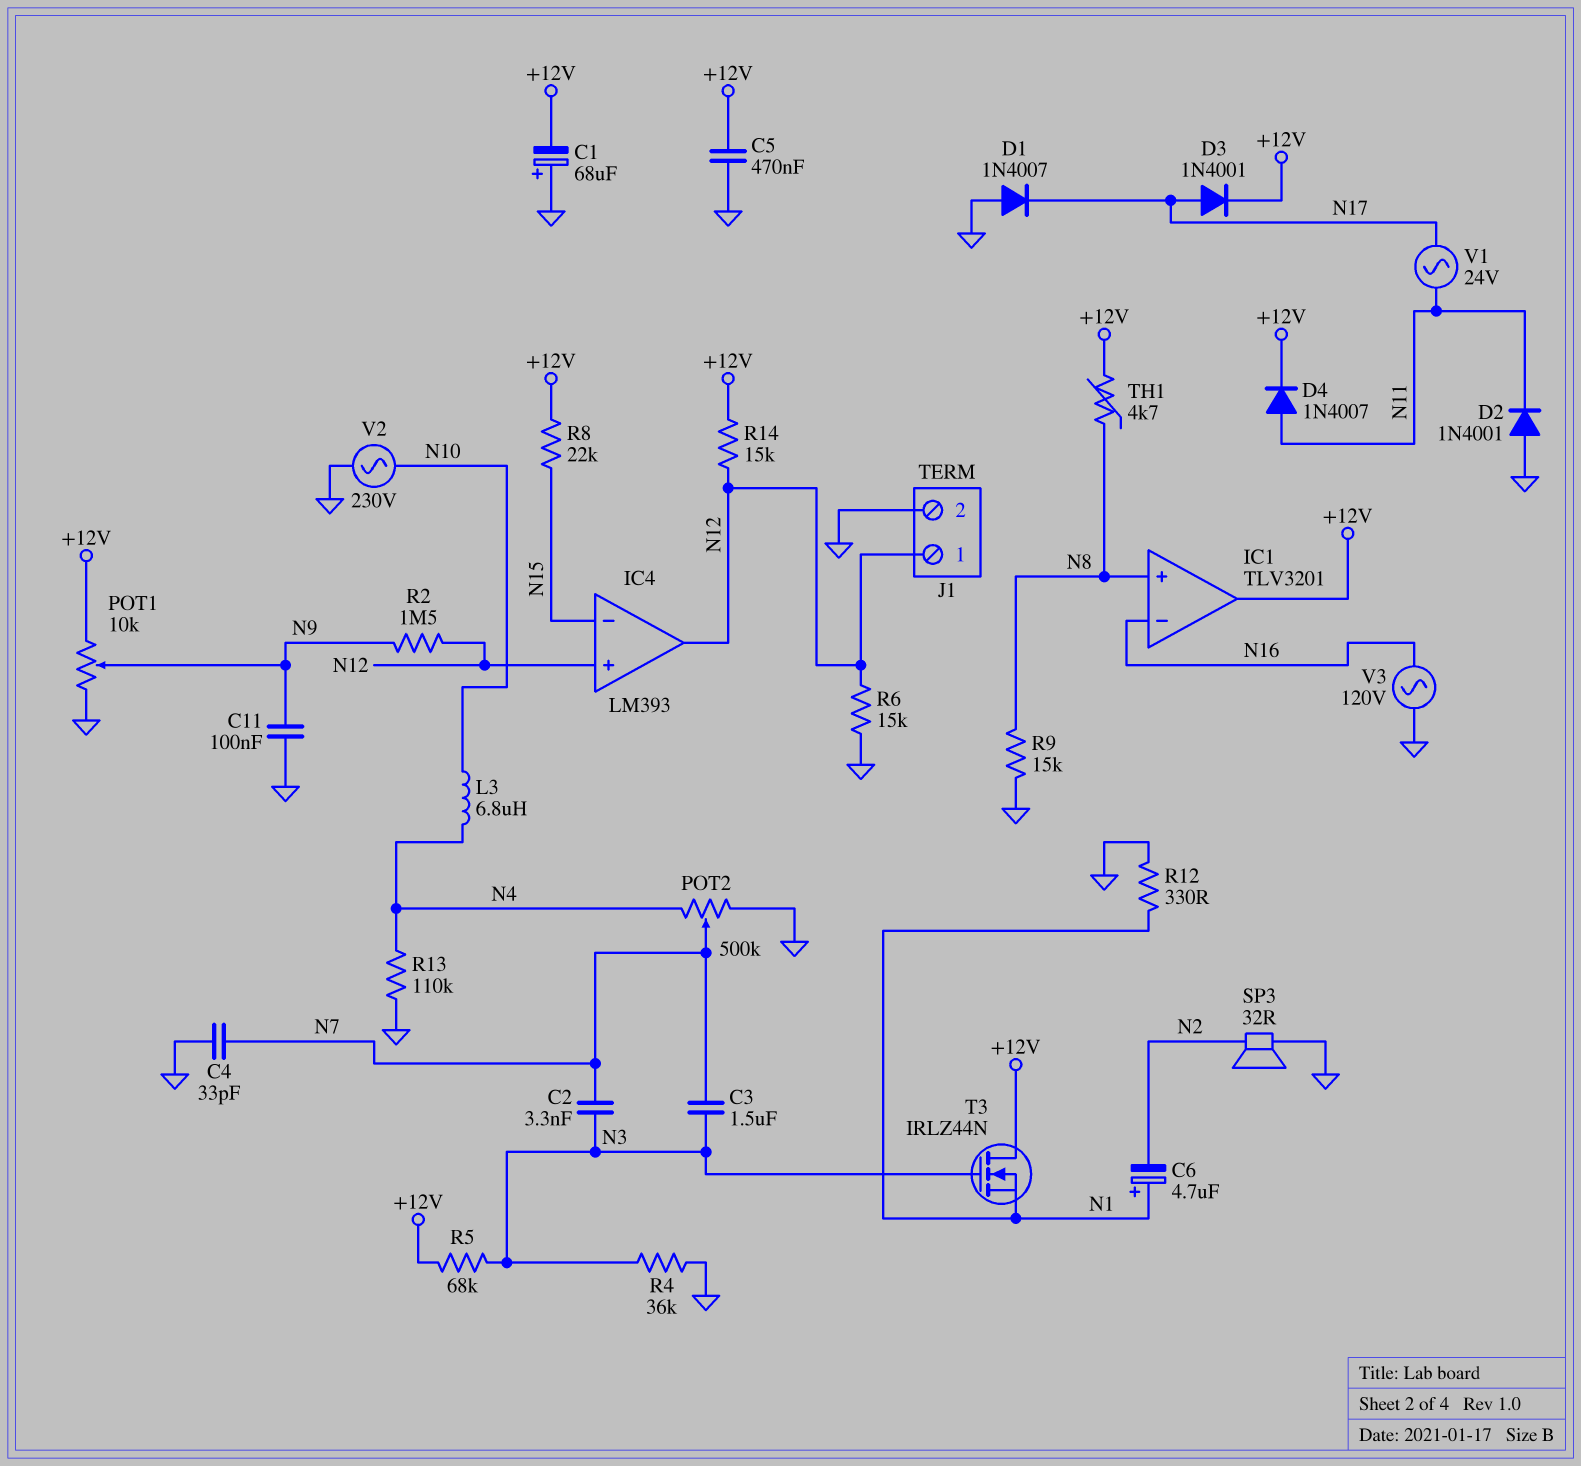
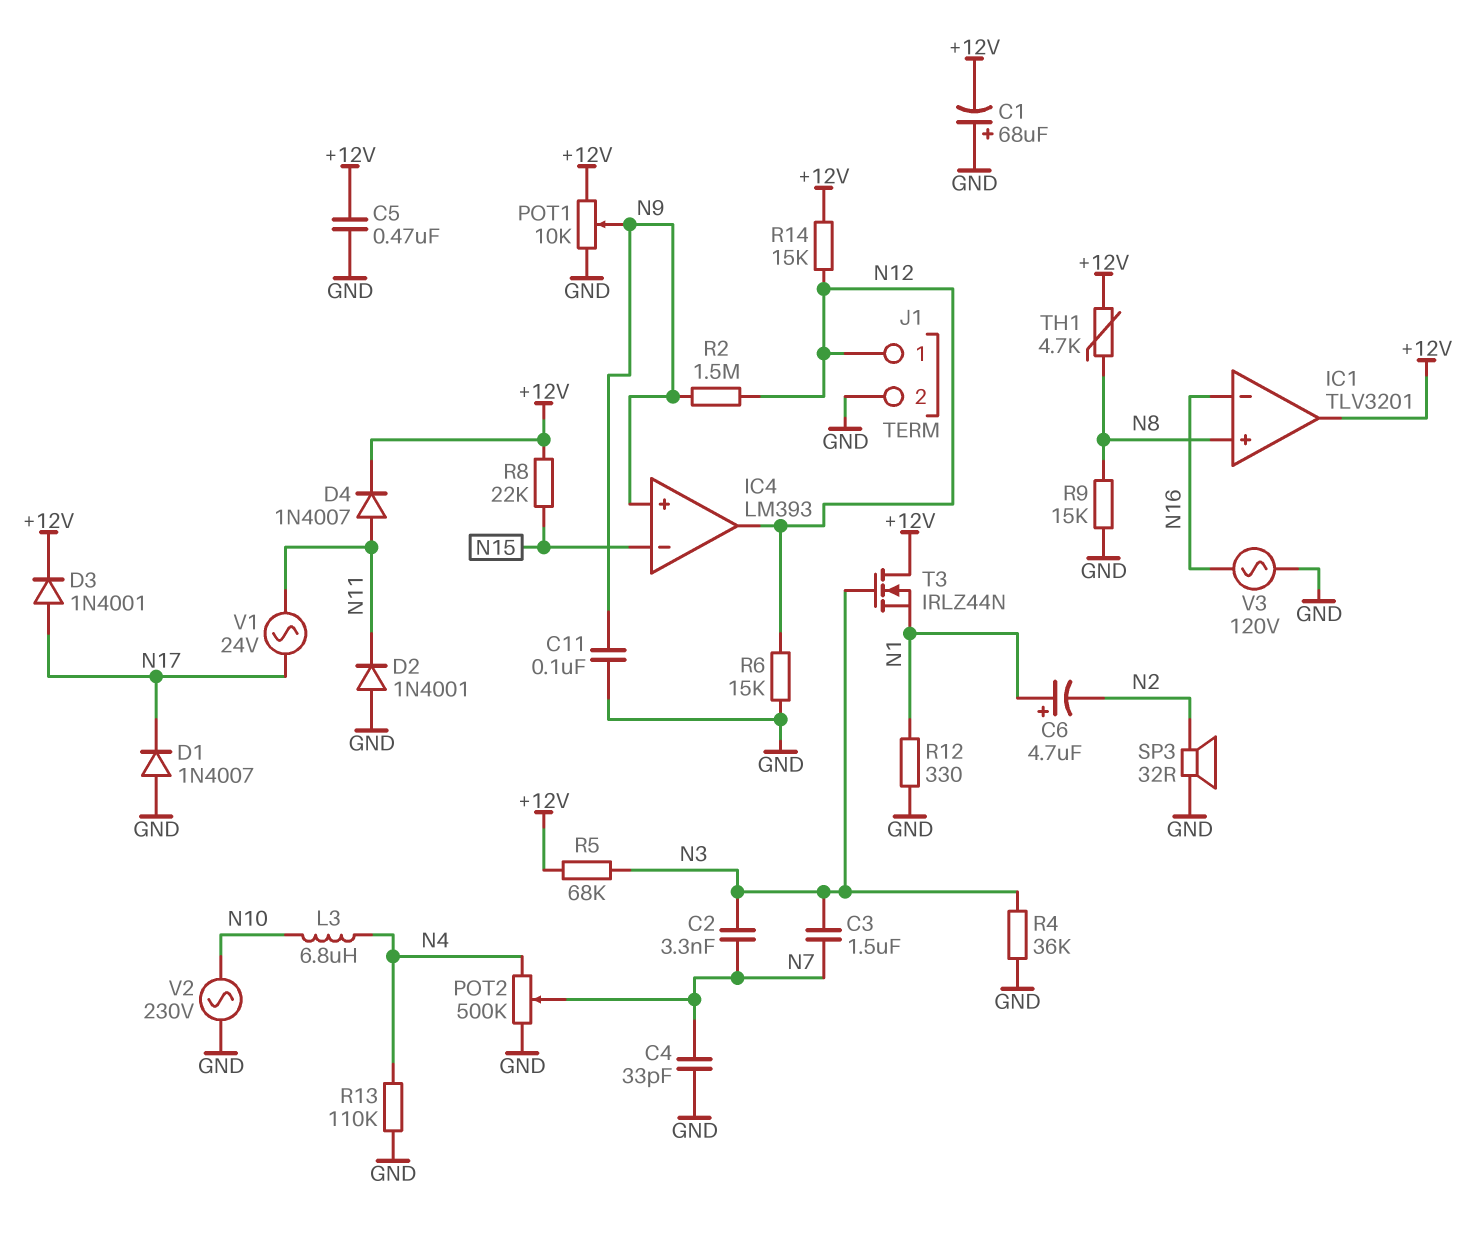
IC4 pin in+: N12 -> N9

